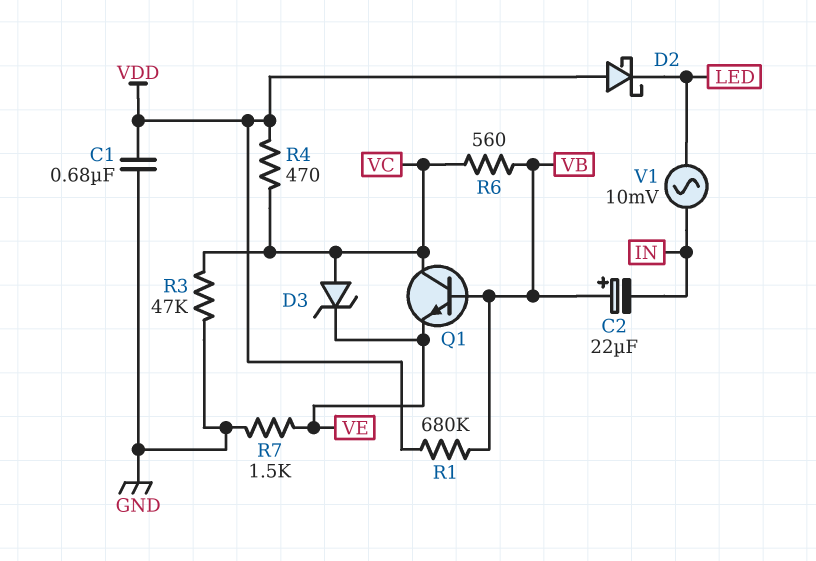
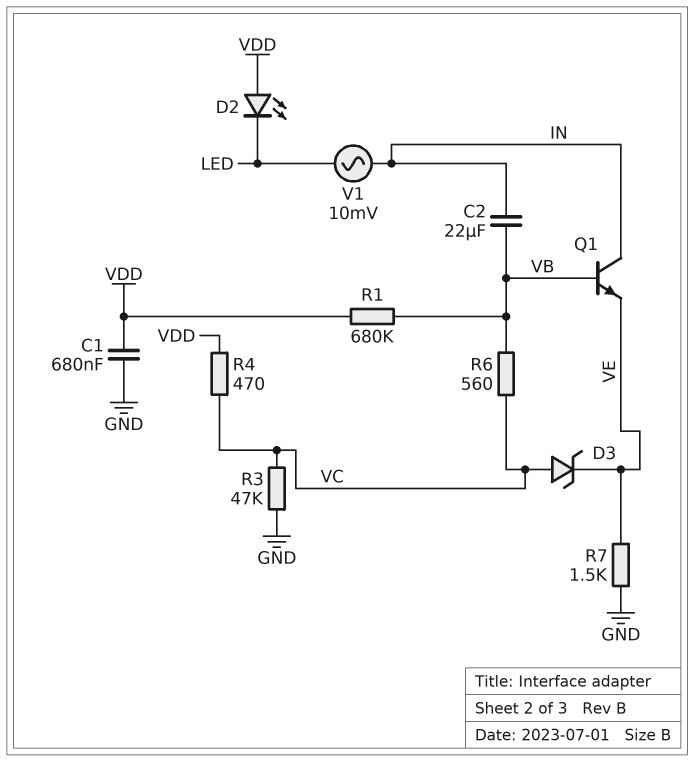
C2: 22uF (plus VB, minus IN) -> 22uF (IN, VB)
D2: schottky (A VDD, K LED) -> LED (A VDD, K LED)
Q1: NPN (B VB, C VC, E VE) -> NPN (B VB, C IN, E VE)

